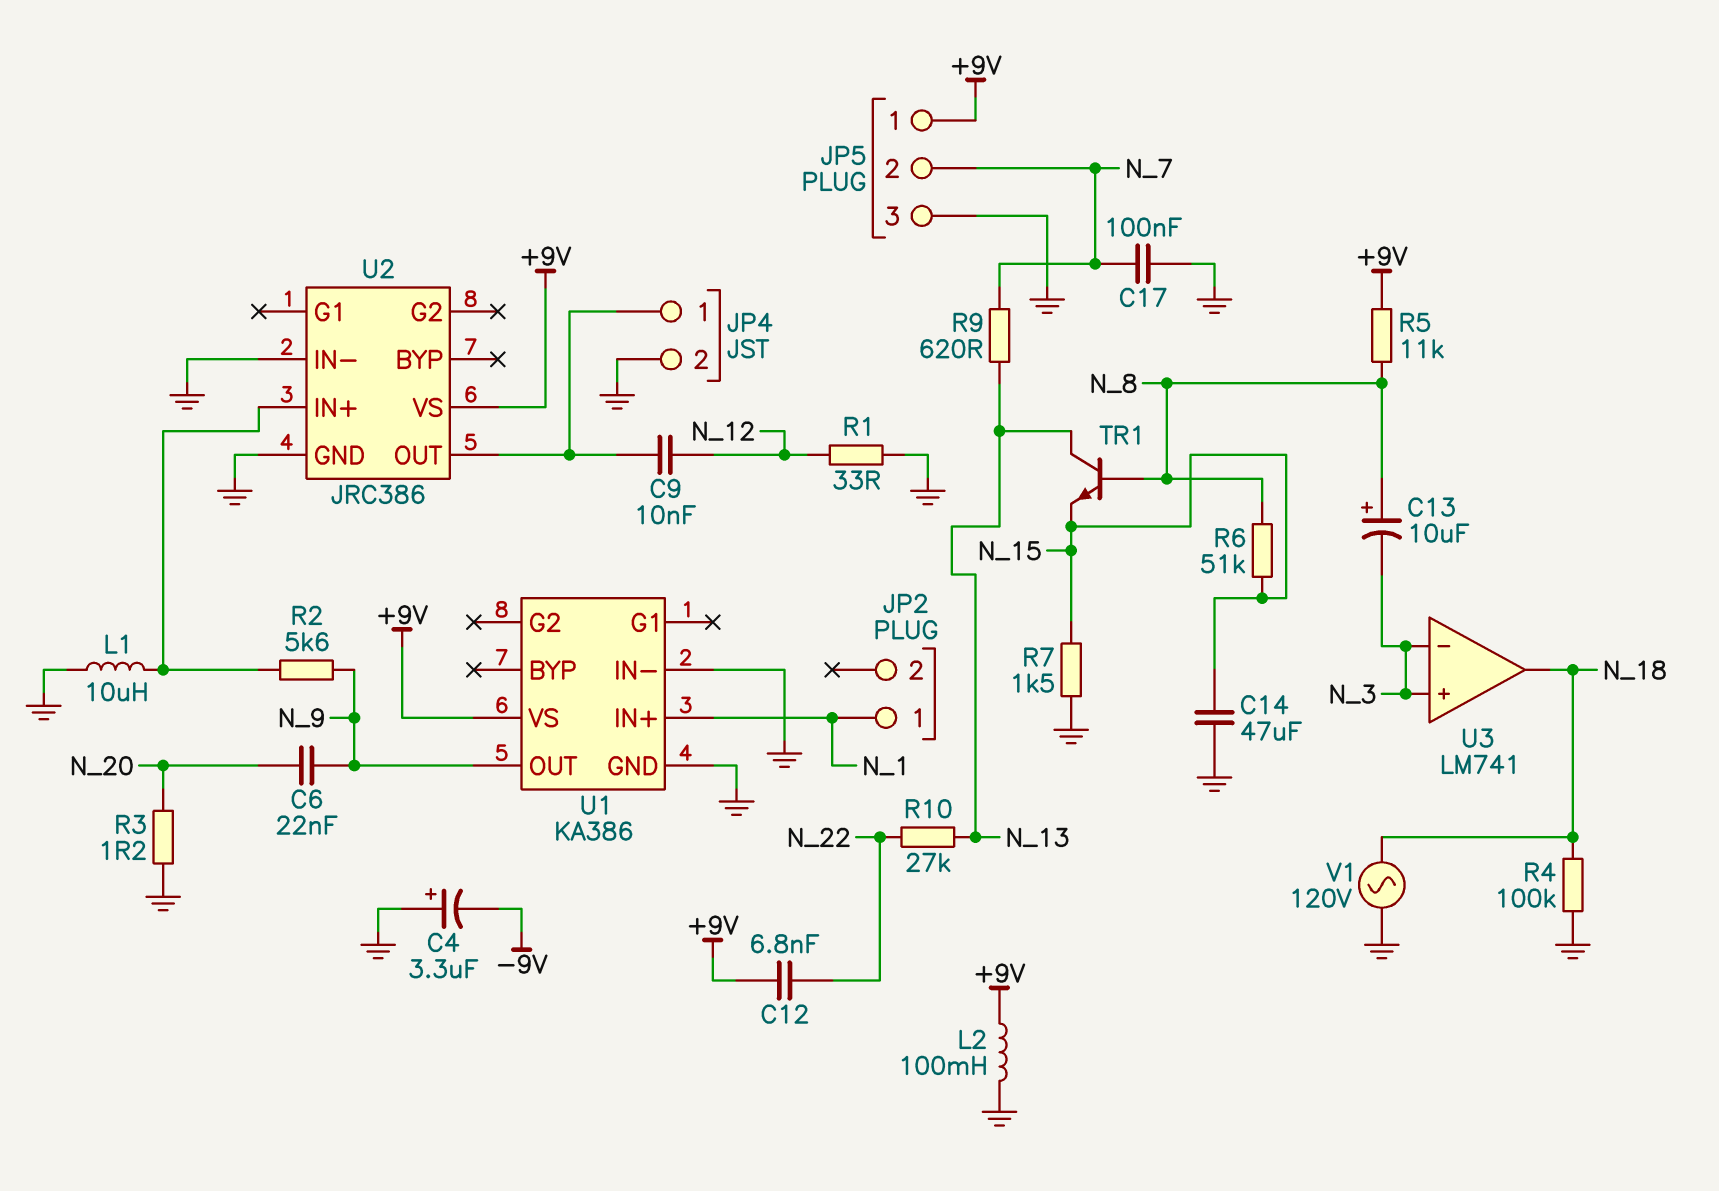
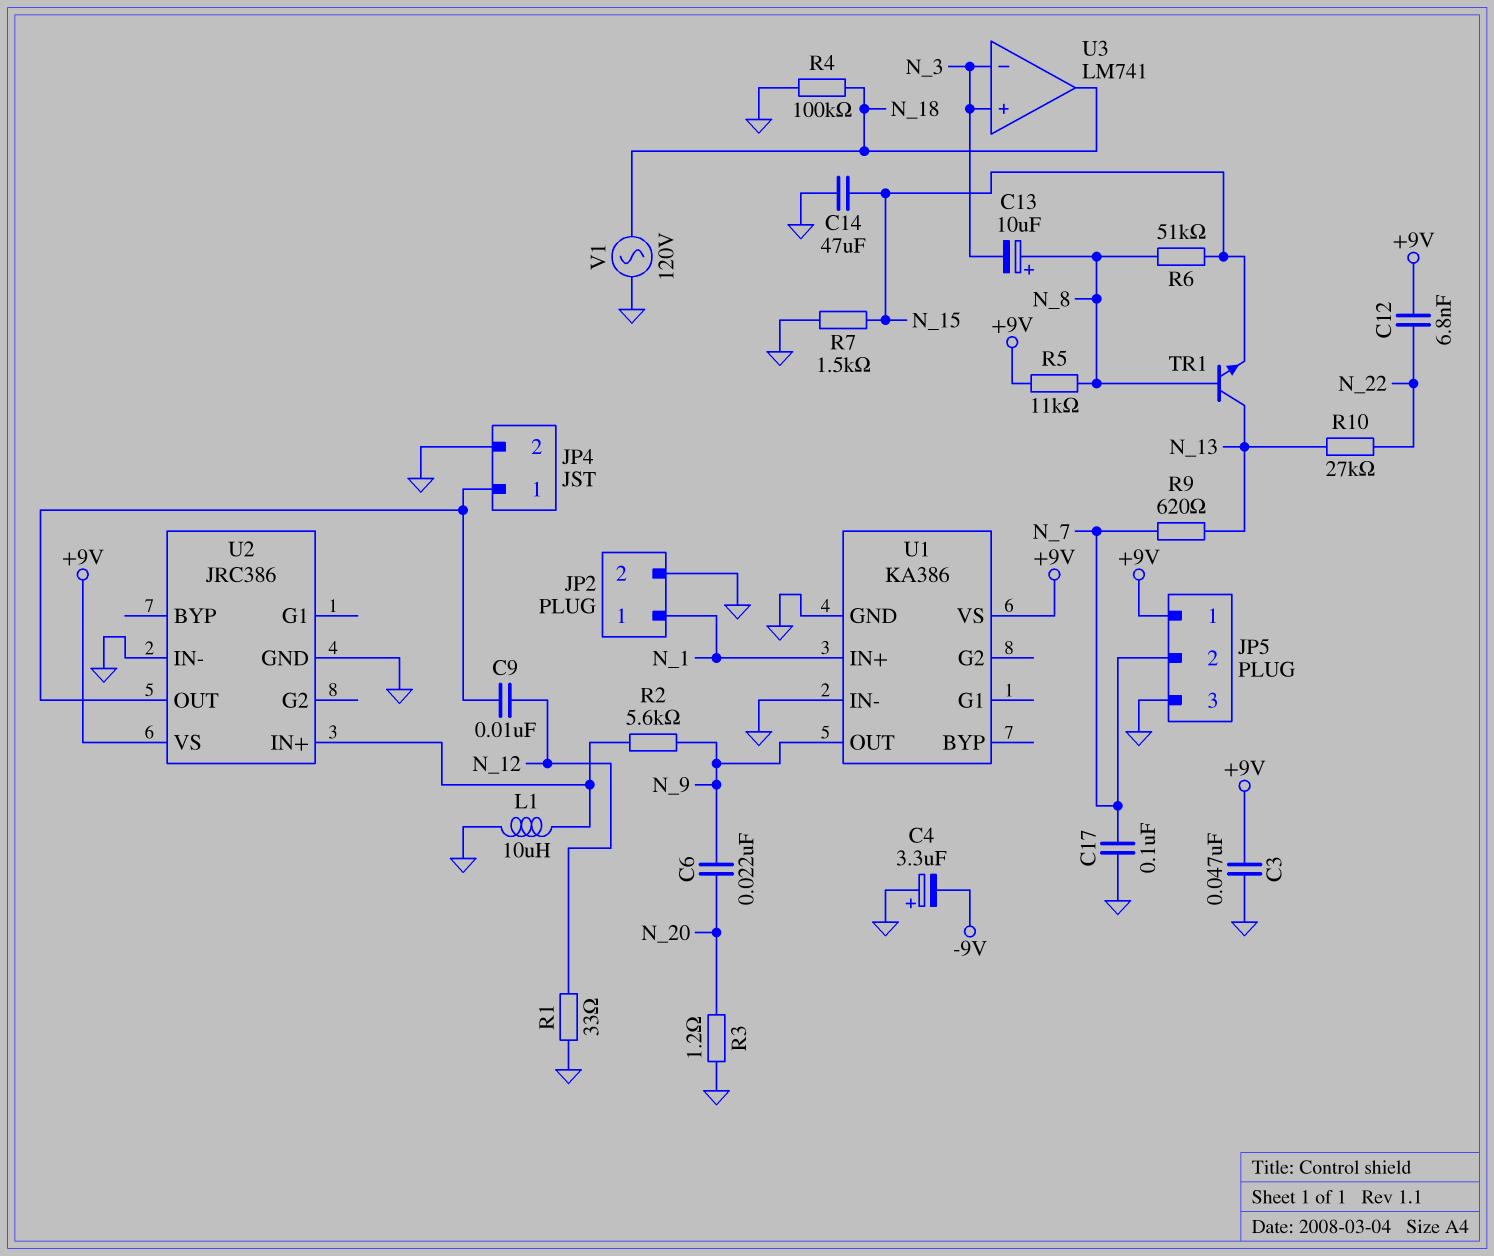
C3: none -> 47nF (+9V, GND)
JP2 pin 2: none -> GND
L2: 100mH (+9V, GND) -> none

